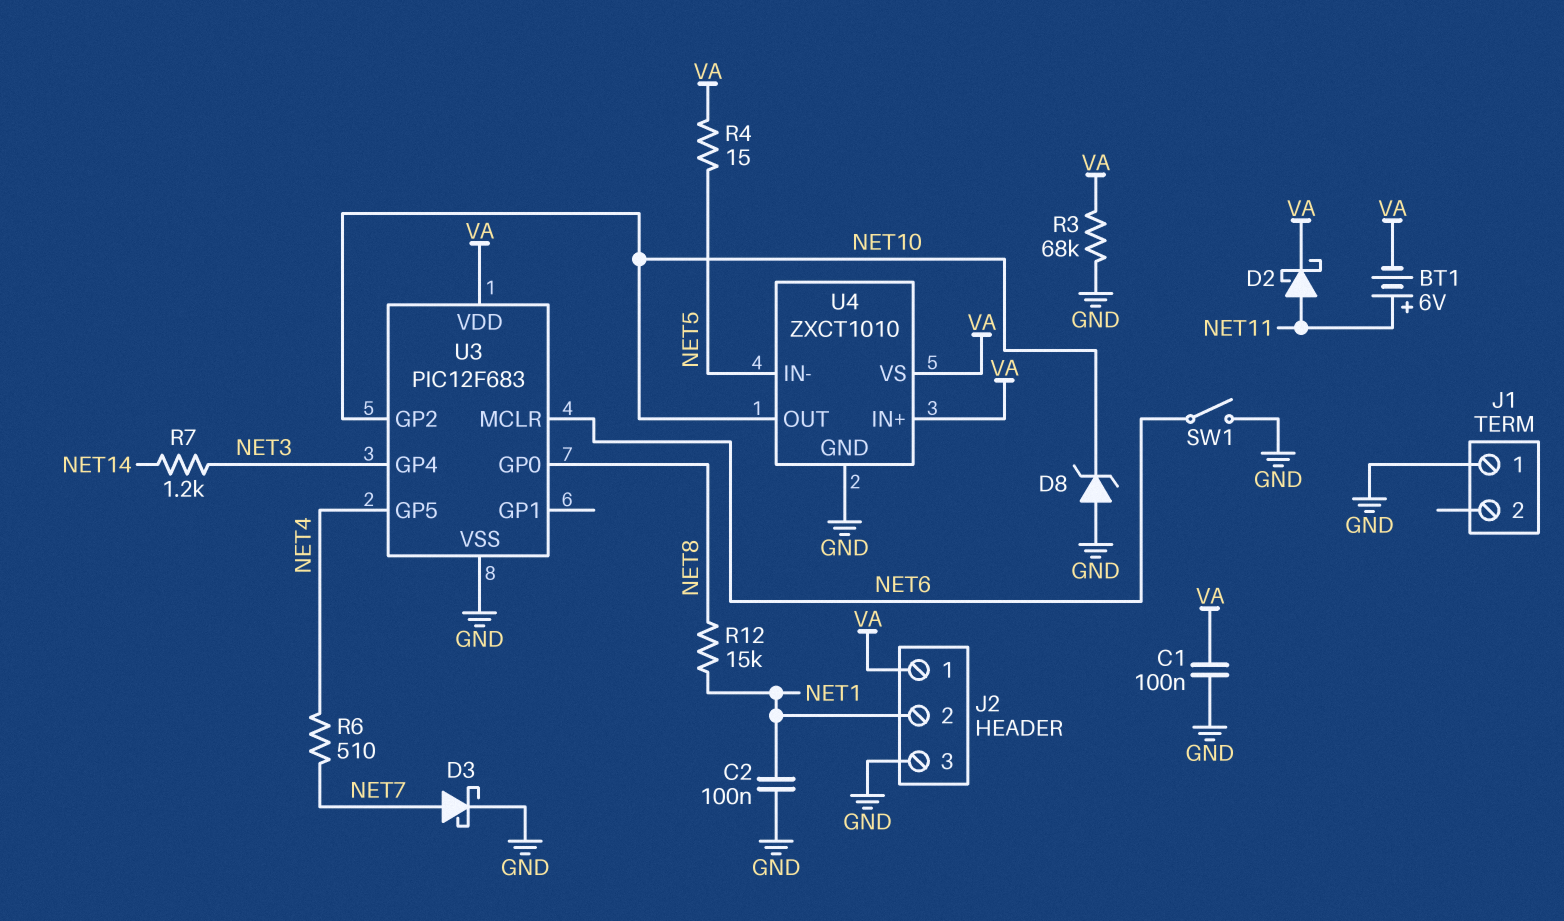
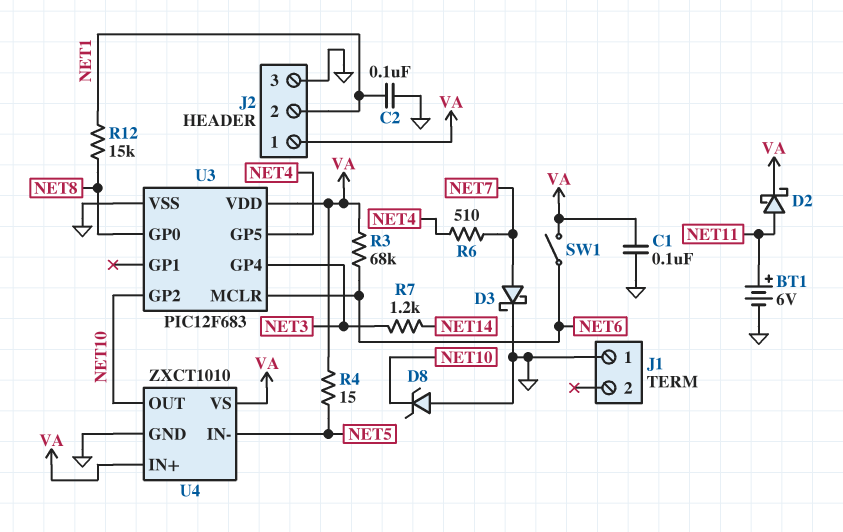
BT1: 6V (plus NET11, minus VA) -> 6V (plus NET11, minus GND)
R3: 68k (GND, VA) -> 68k (NET6, VA)
SW1: switch (GND, NET6) -> switch (NET6, VA)

